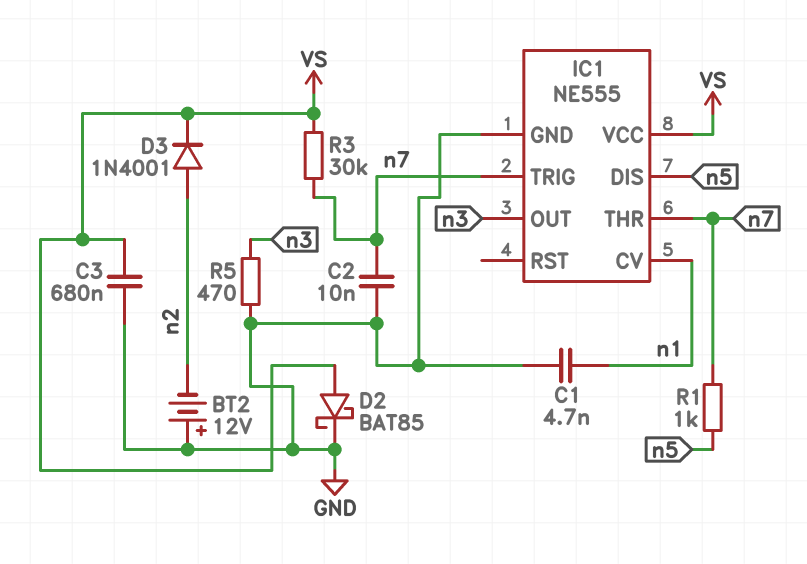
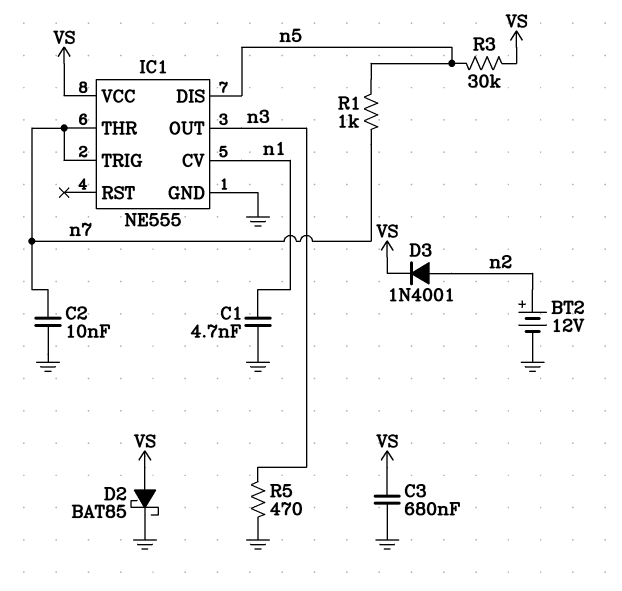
BT2: 12V (plus GND, minus n2) -> 12V (plus n2, minus GND)
R3: 30k (VS, n7) -> 30k (VS, n5)

